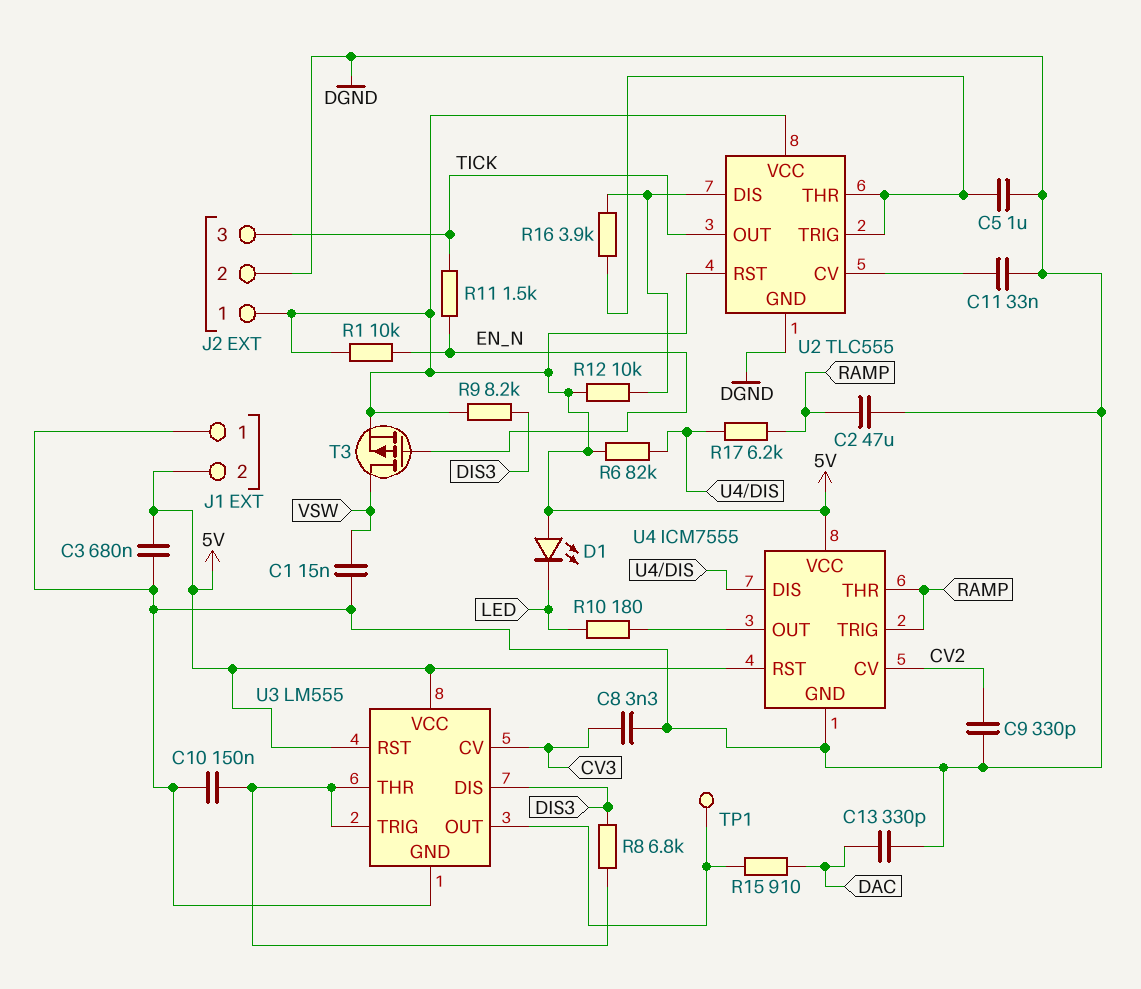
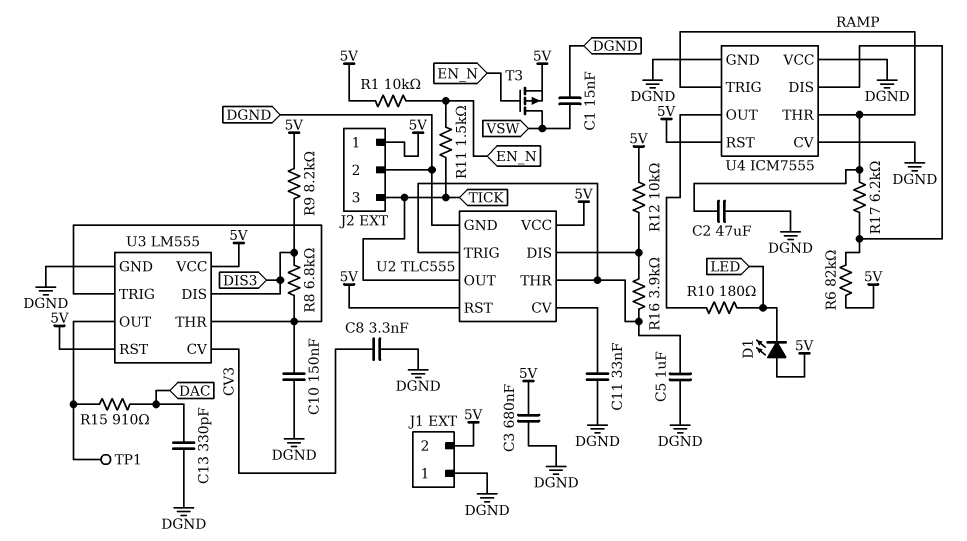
C9: 330pF (CV2, DGND) -> none
U4 pin CV: CV2 -> DGND
U4 pin VCC: 5V -> DGND

